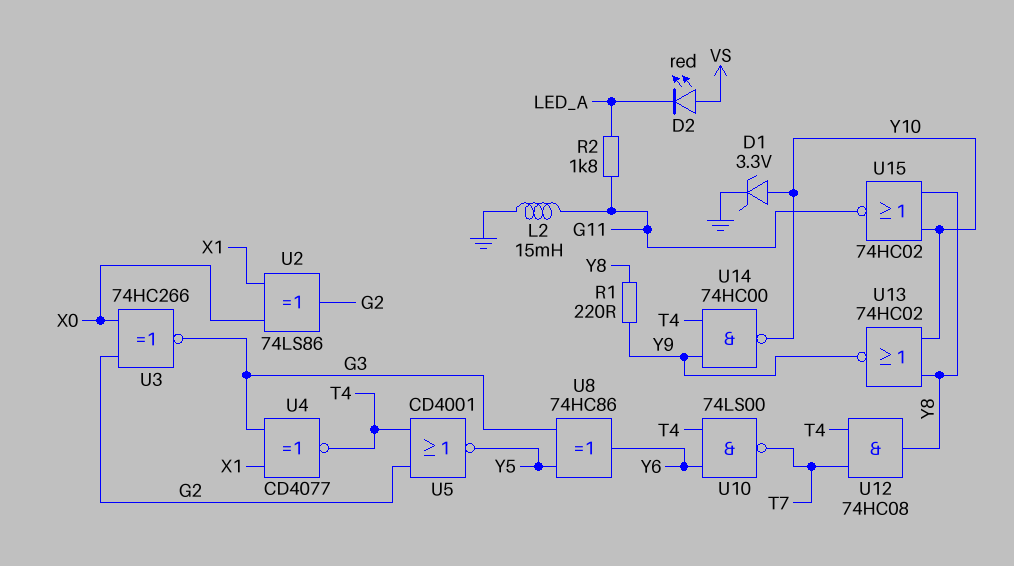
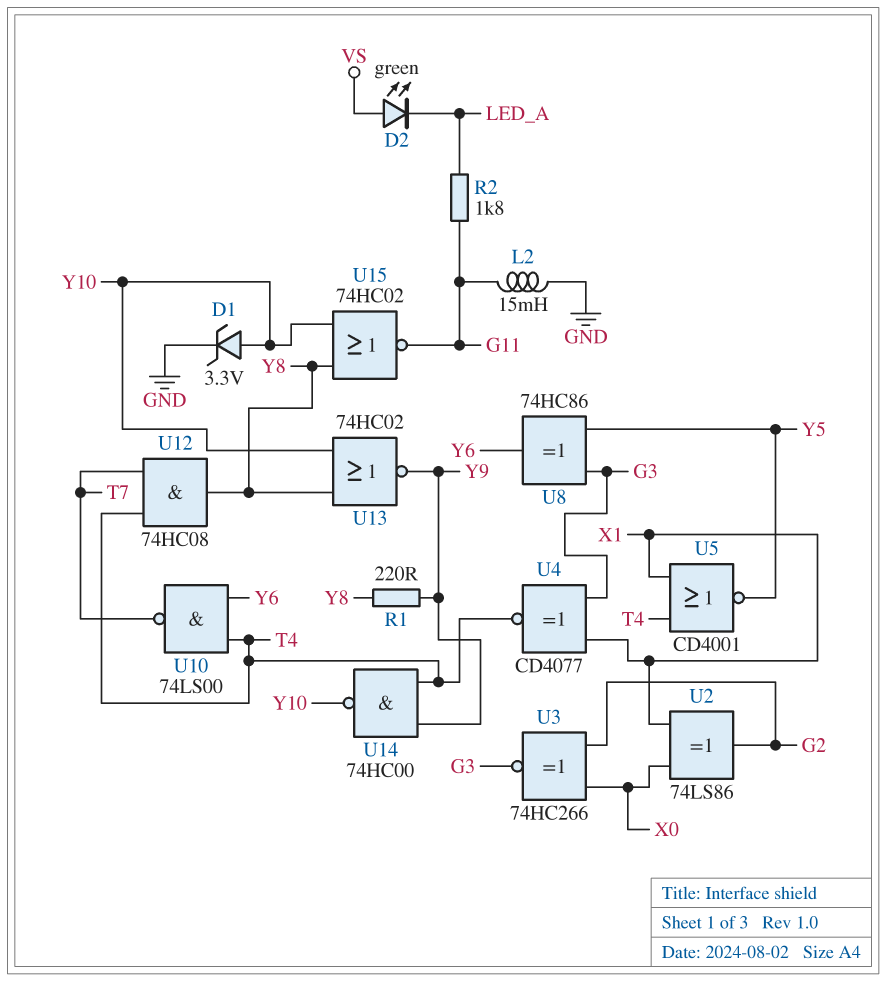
D2: LED red (A VS, K LED_A) -> LED green (A VS, K LED_A)
U5: NOR CD4001 (in G2, in T4, out Y5) -> NOR CD4001 (in T4, in X1, out Y5)

